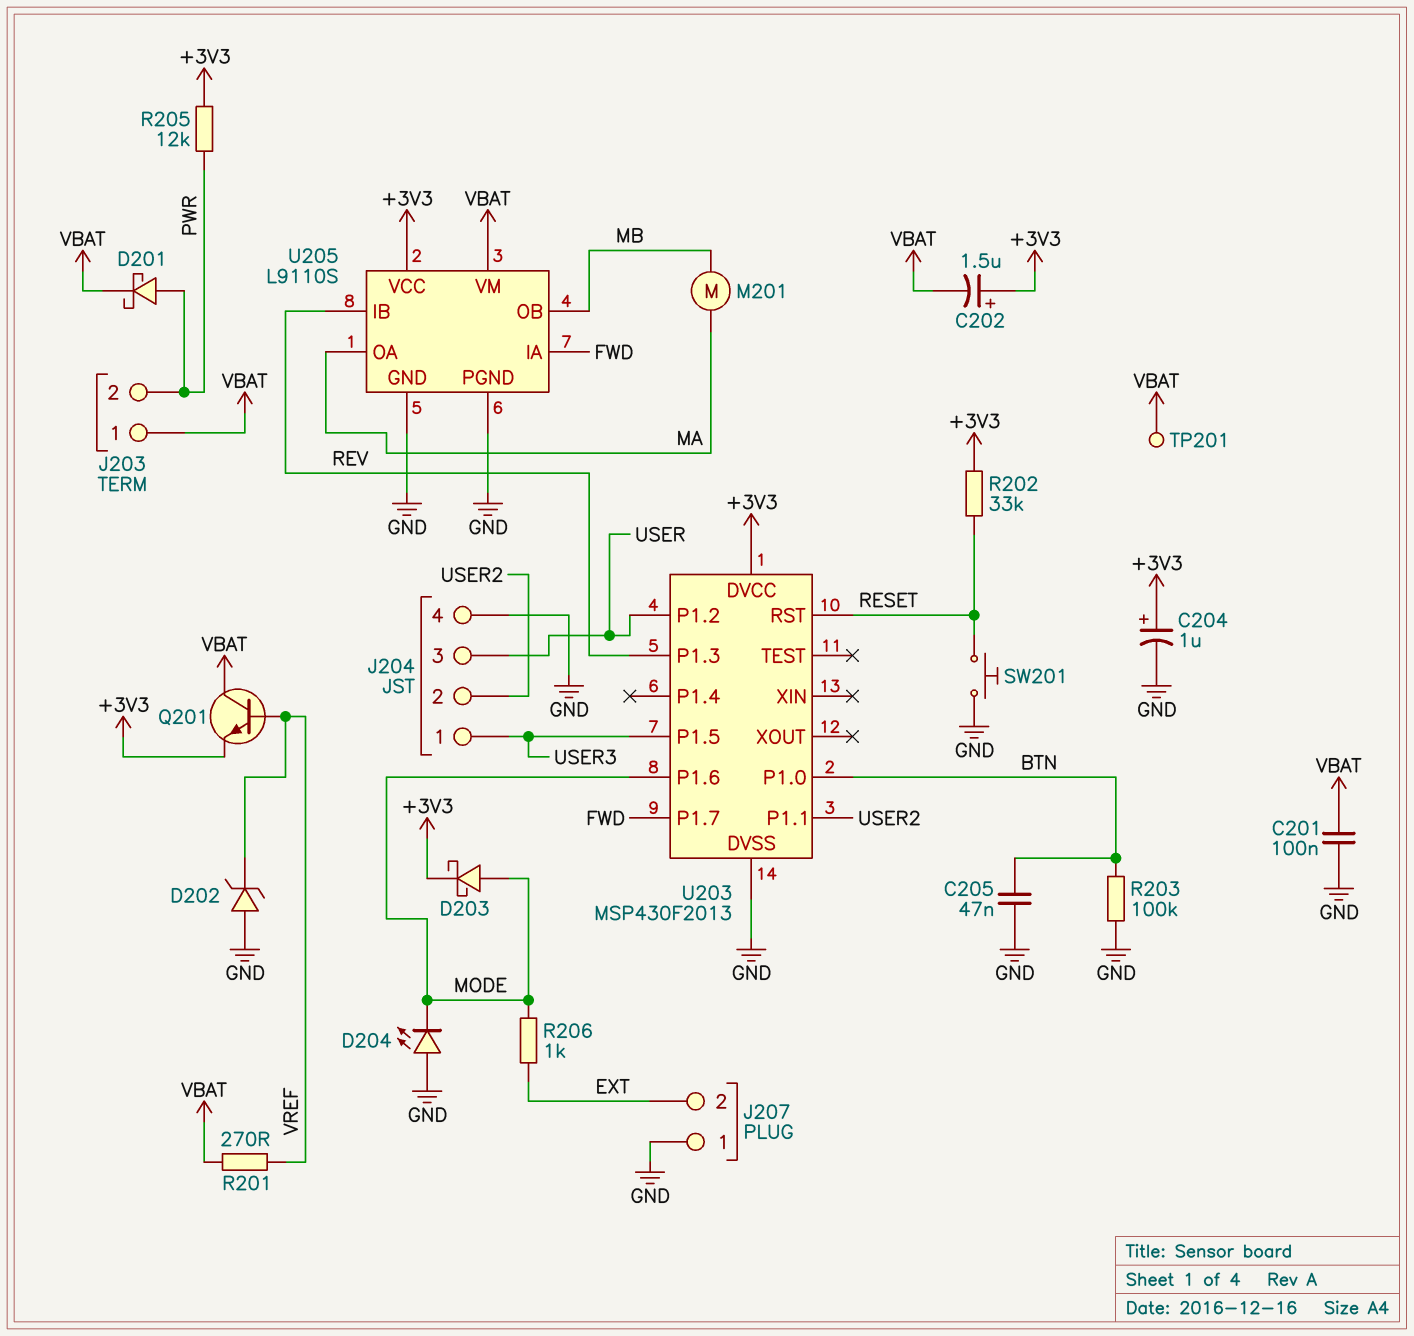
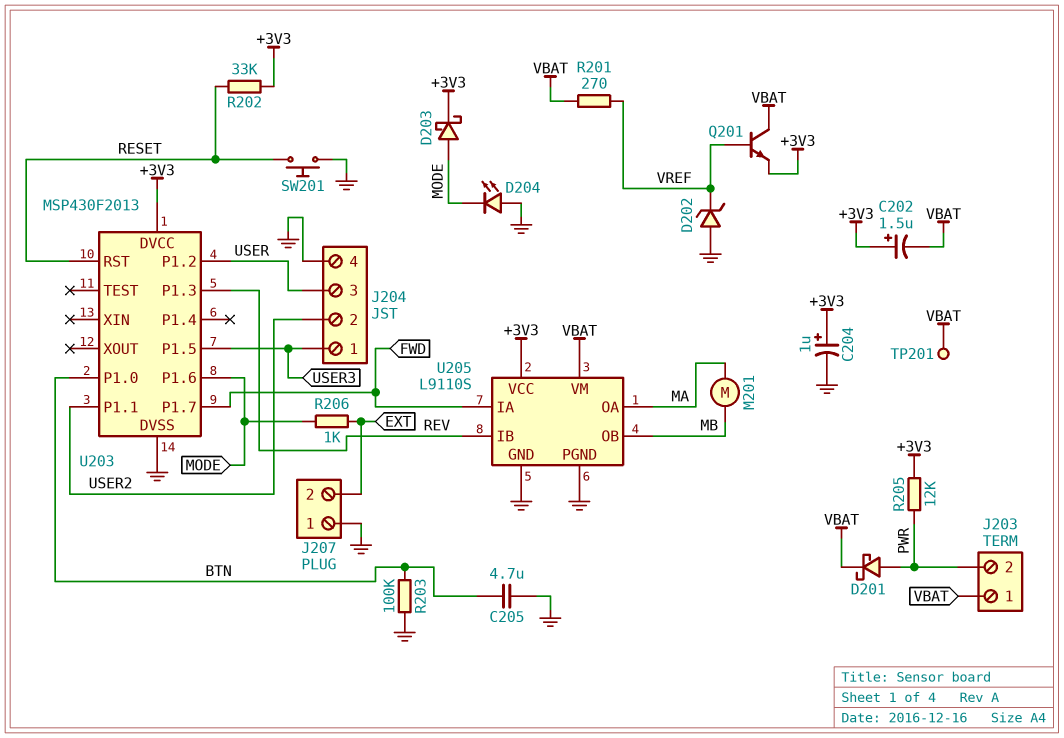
C201: 100nF (GND, VBAT) -> none
C205: 47nF (BTN, GND) -> 4.7uF (BTN, GND)

